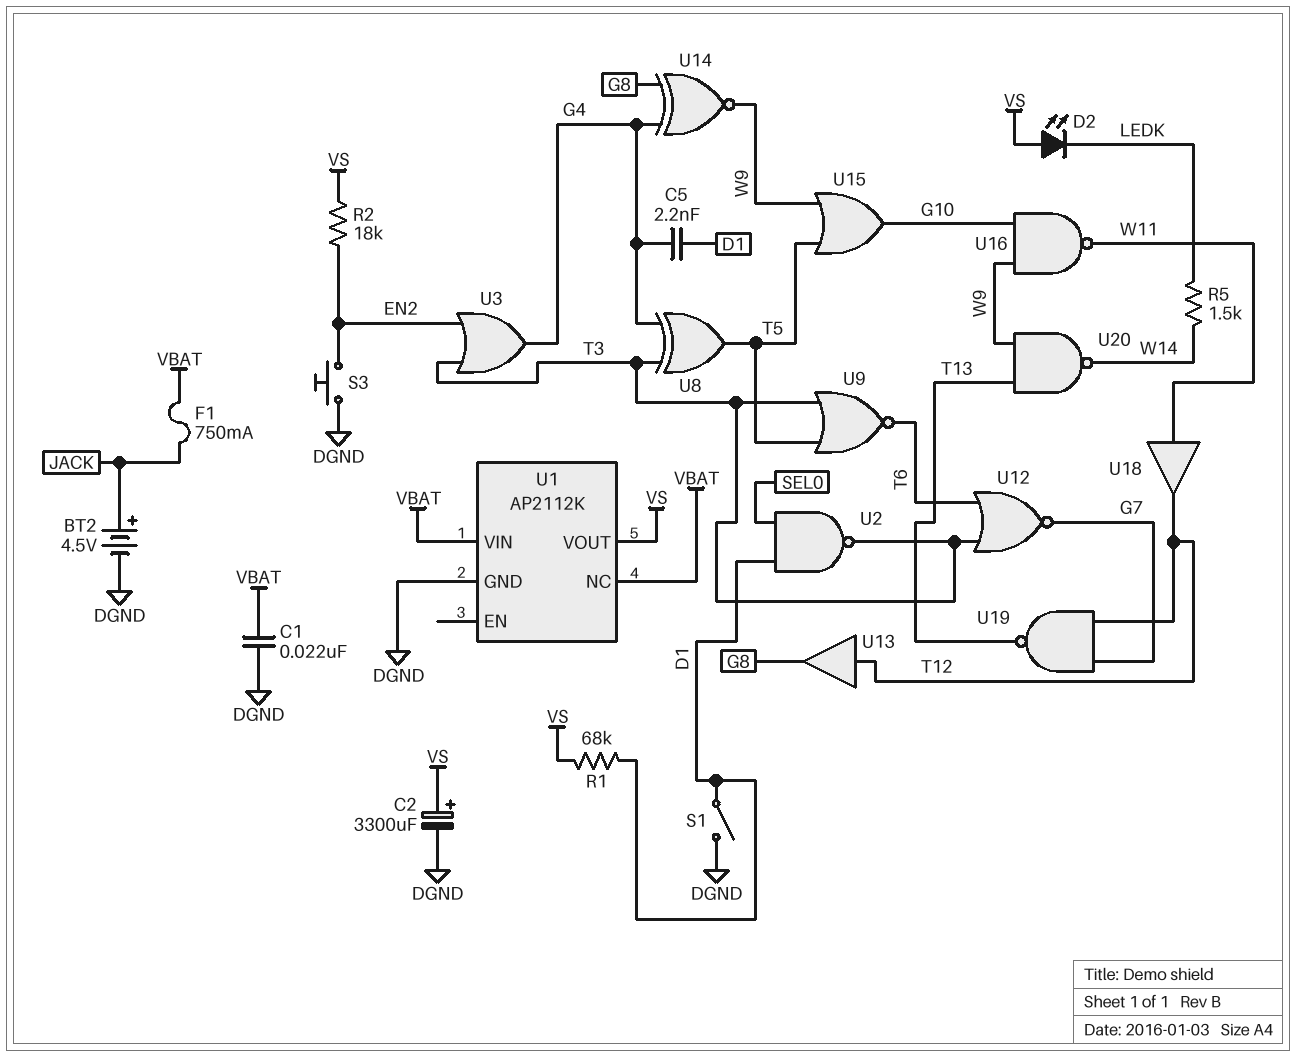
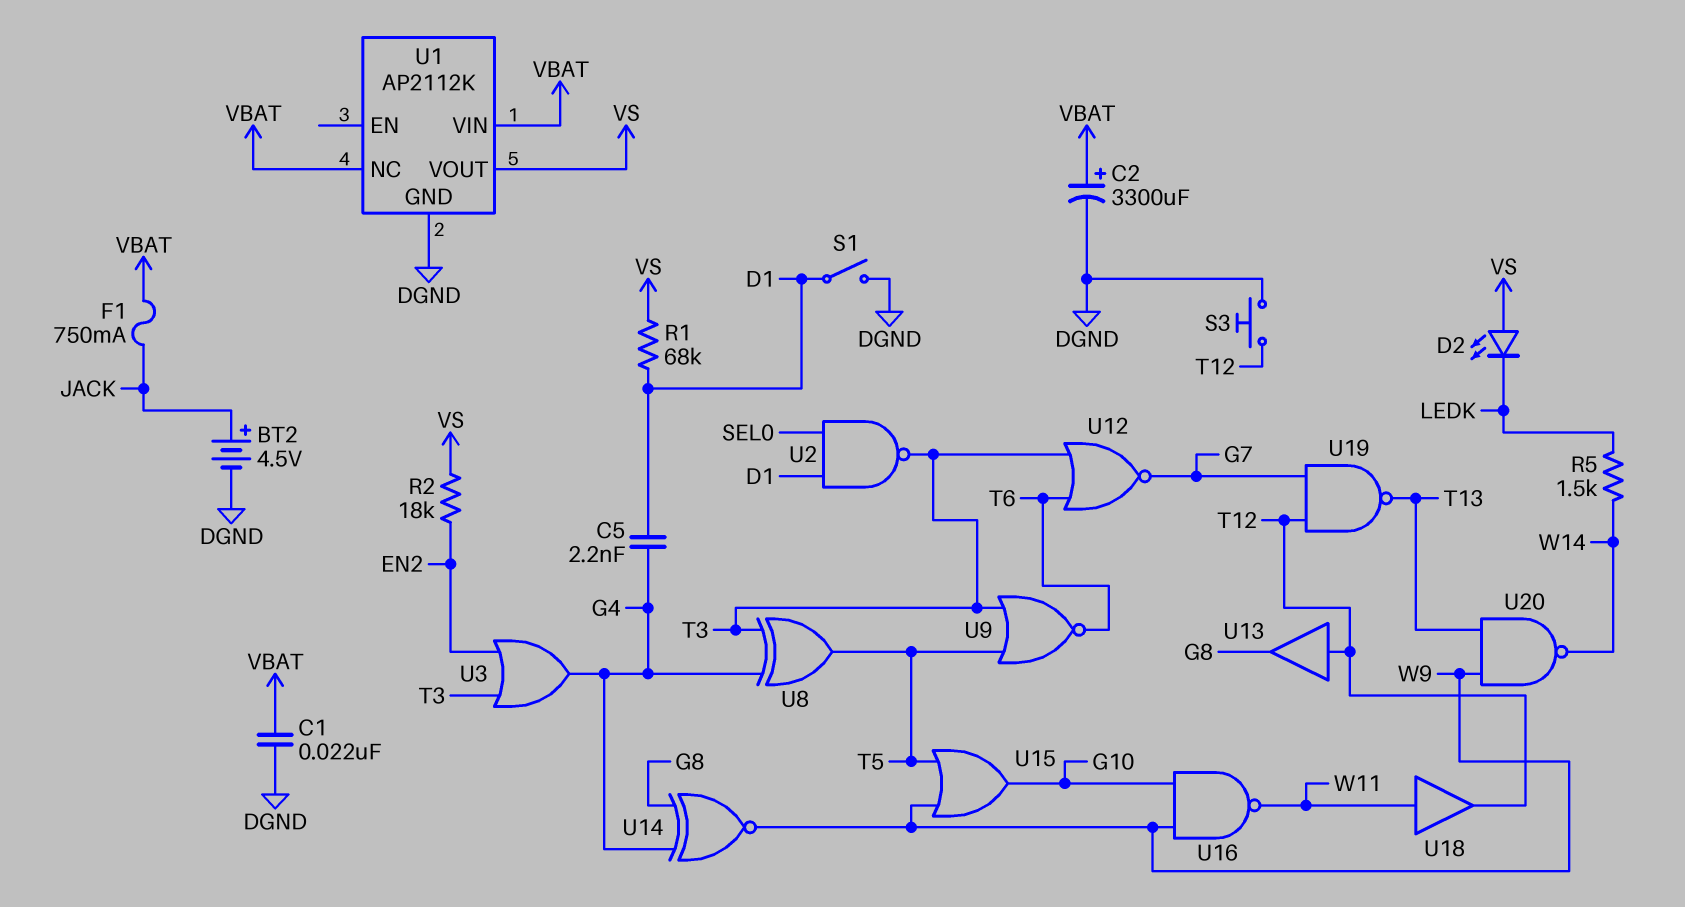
C2: 3300uF (plus VS, minus DGND) -> 3300uF (plus VBAT, minus DGND)
S3: button (DGND, EN2) -> button (DGND, T12)

